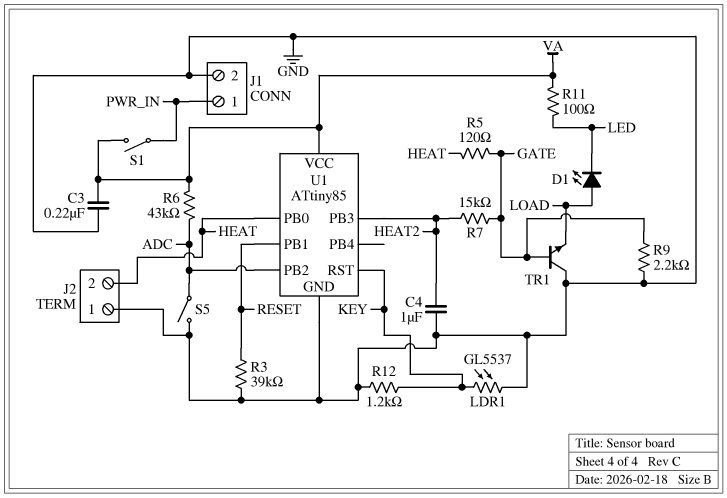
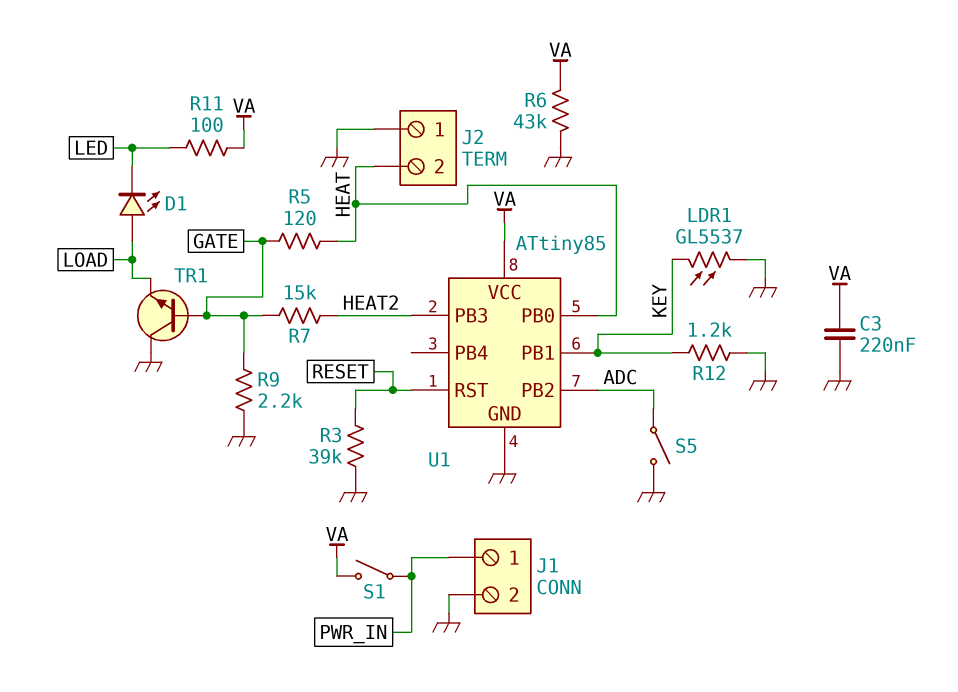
C4: 1uF (GND, HEAT2) -> none
R6: 43k (ADC, VA) -> 43k (GND, VA)
U1 pin PB1: RESET -> KEY
U1 pin RST: KEY -> RESET

